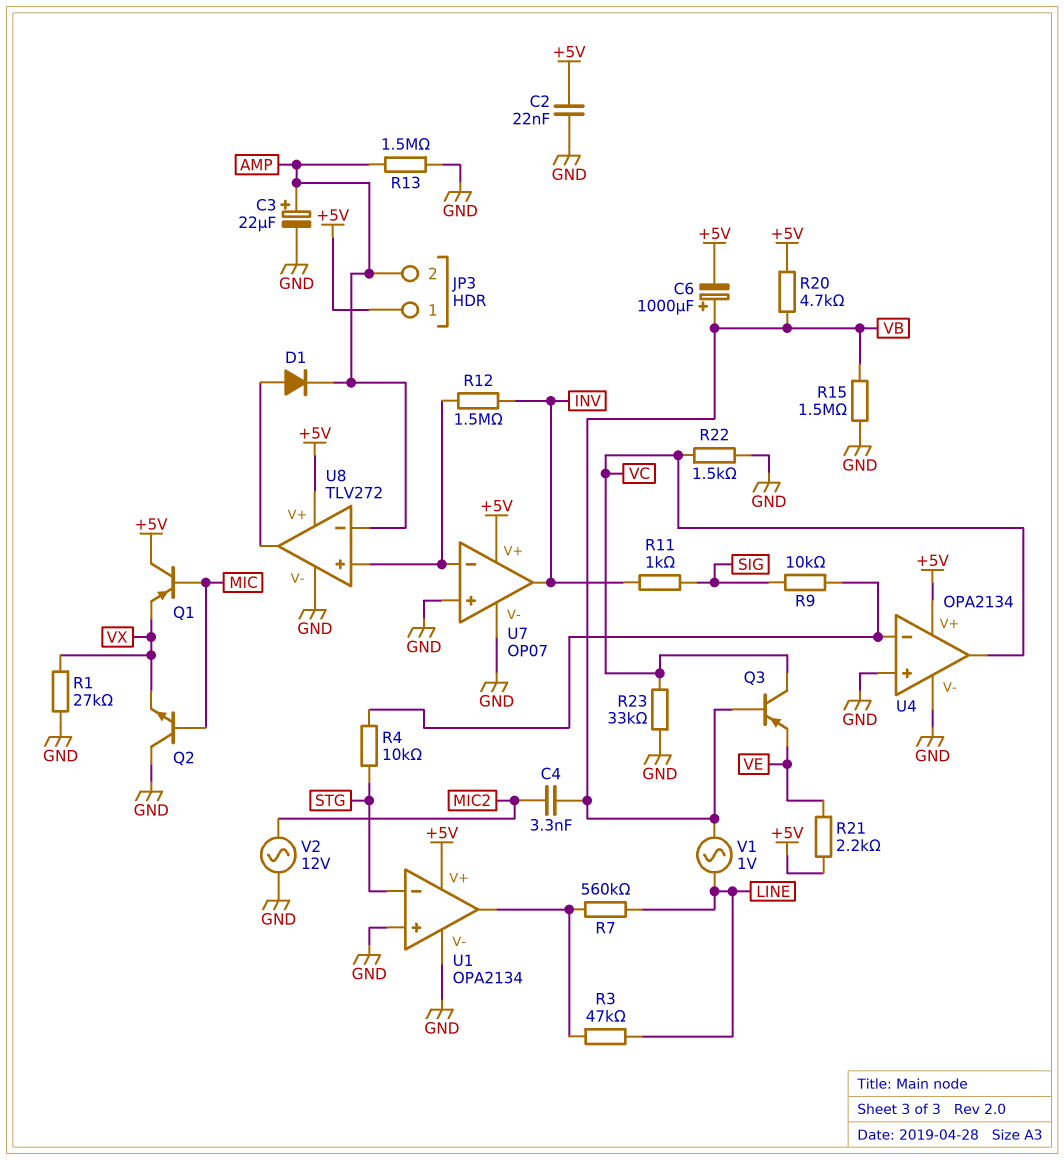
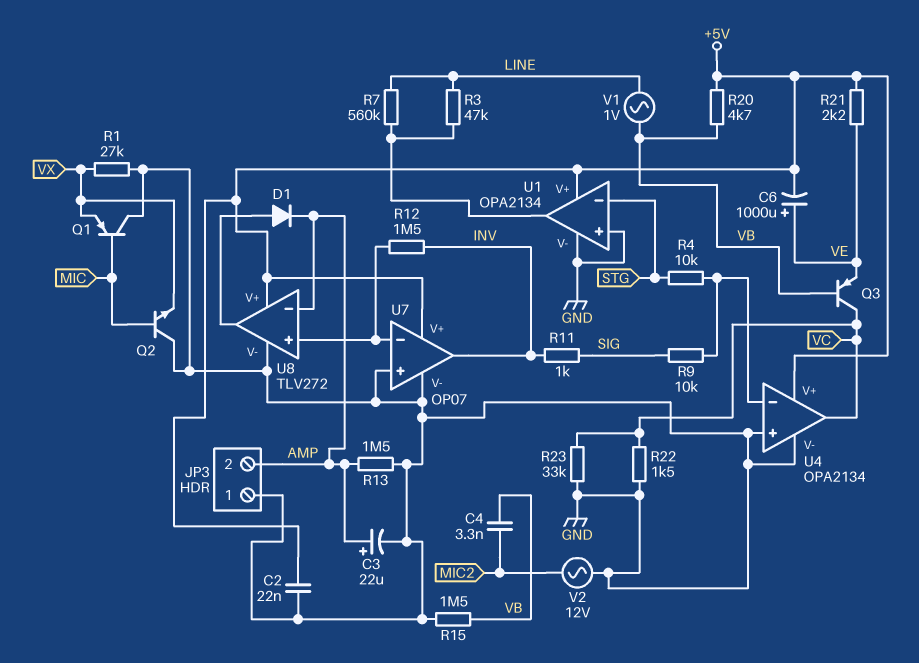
C6: 1000uF (plus VB, minus +5V) -> 1000uF (plus VE, minus +5V)
JP3 pin 1: +5V -> GND
Q1: PNP (B MIC, C +5V, E VX) -> PNP (B MIC, C GND, E VX)

